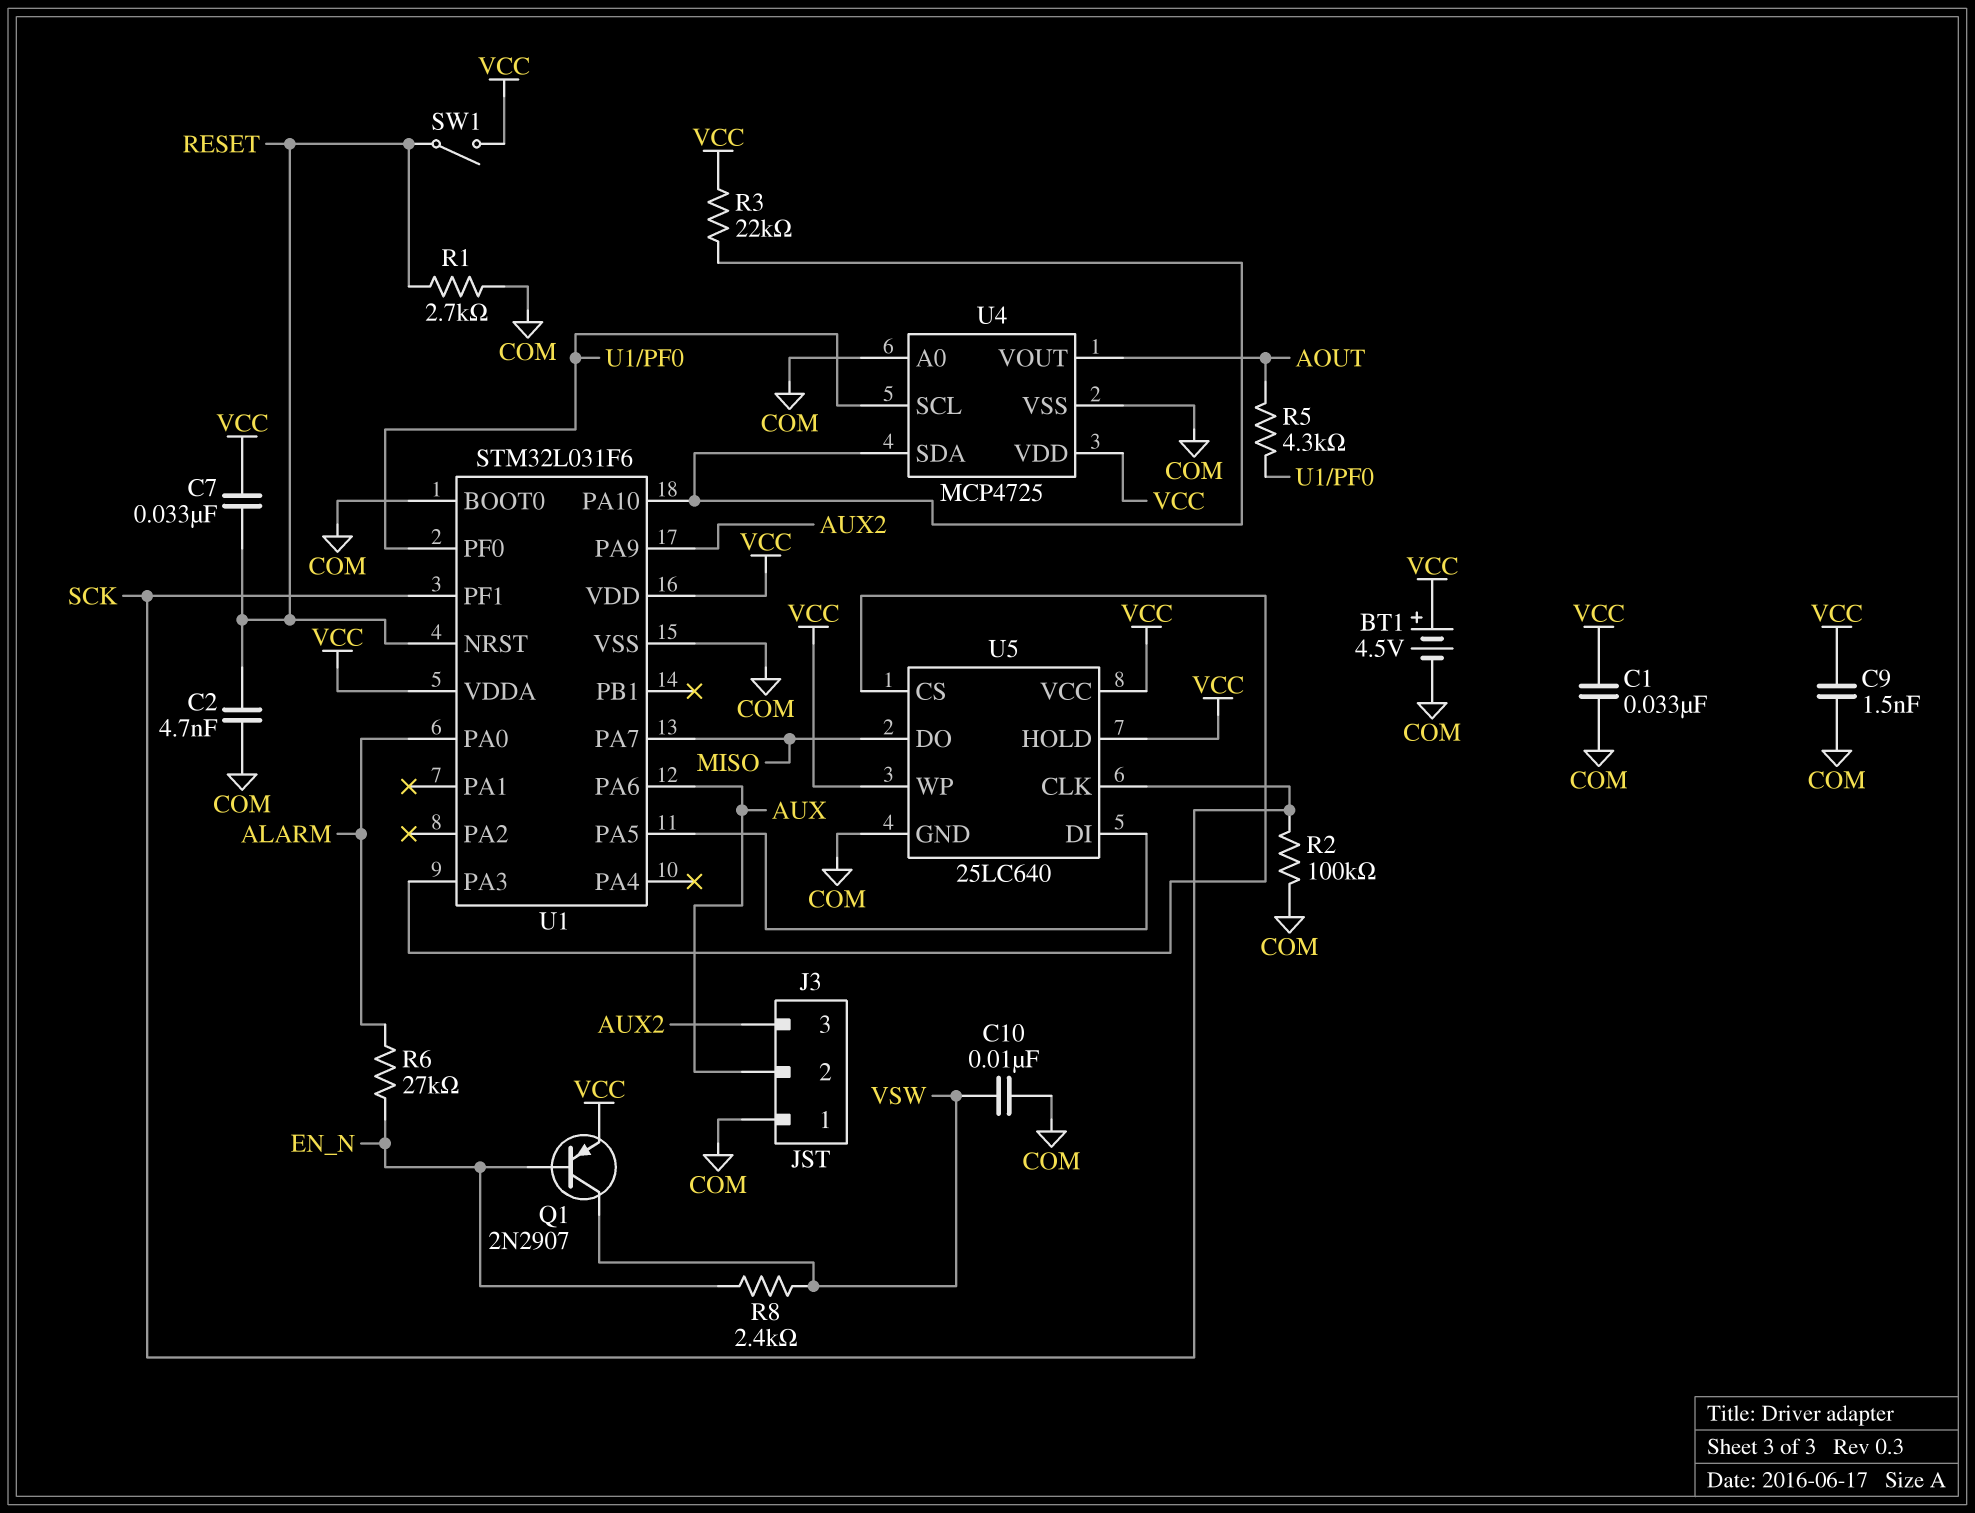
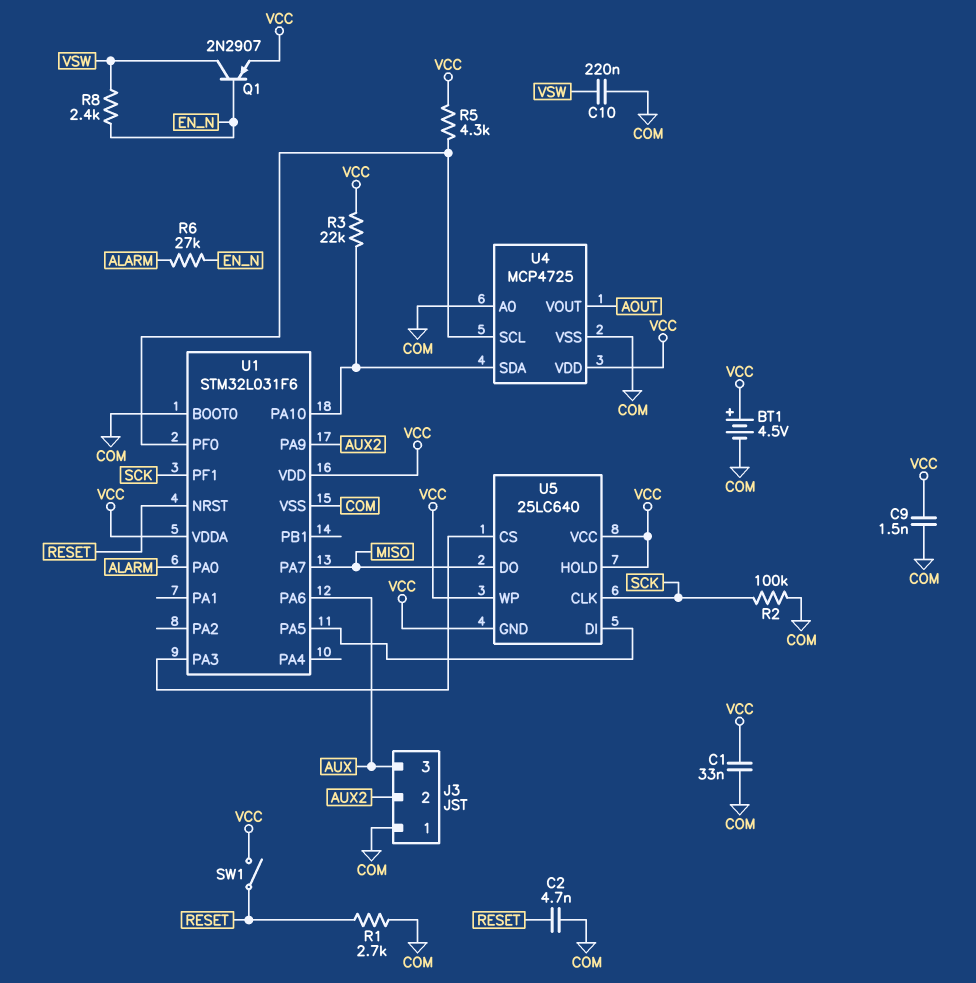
C7: 33nF (RESET, VCC) -> none
C10: 10nF (COM, VSW) -> 220nF (COM, VSW)
J3 pin 2: AUX -> AUX2
J3 pin 3: AUX2 -> AUX
R5: 4.3k (AOUT, U1/PF0) -> 4.3k (U1/PF0, VCC)
U5 pin GND: COM -> VCC

